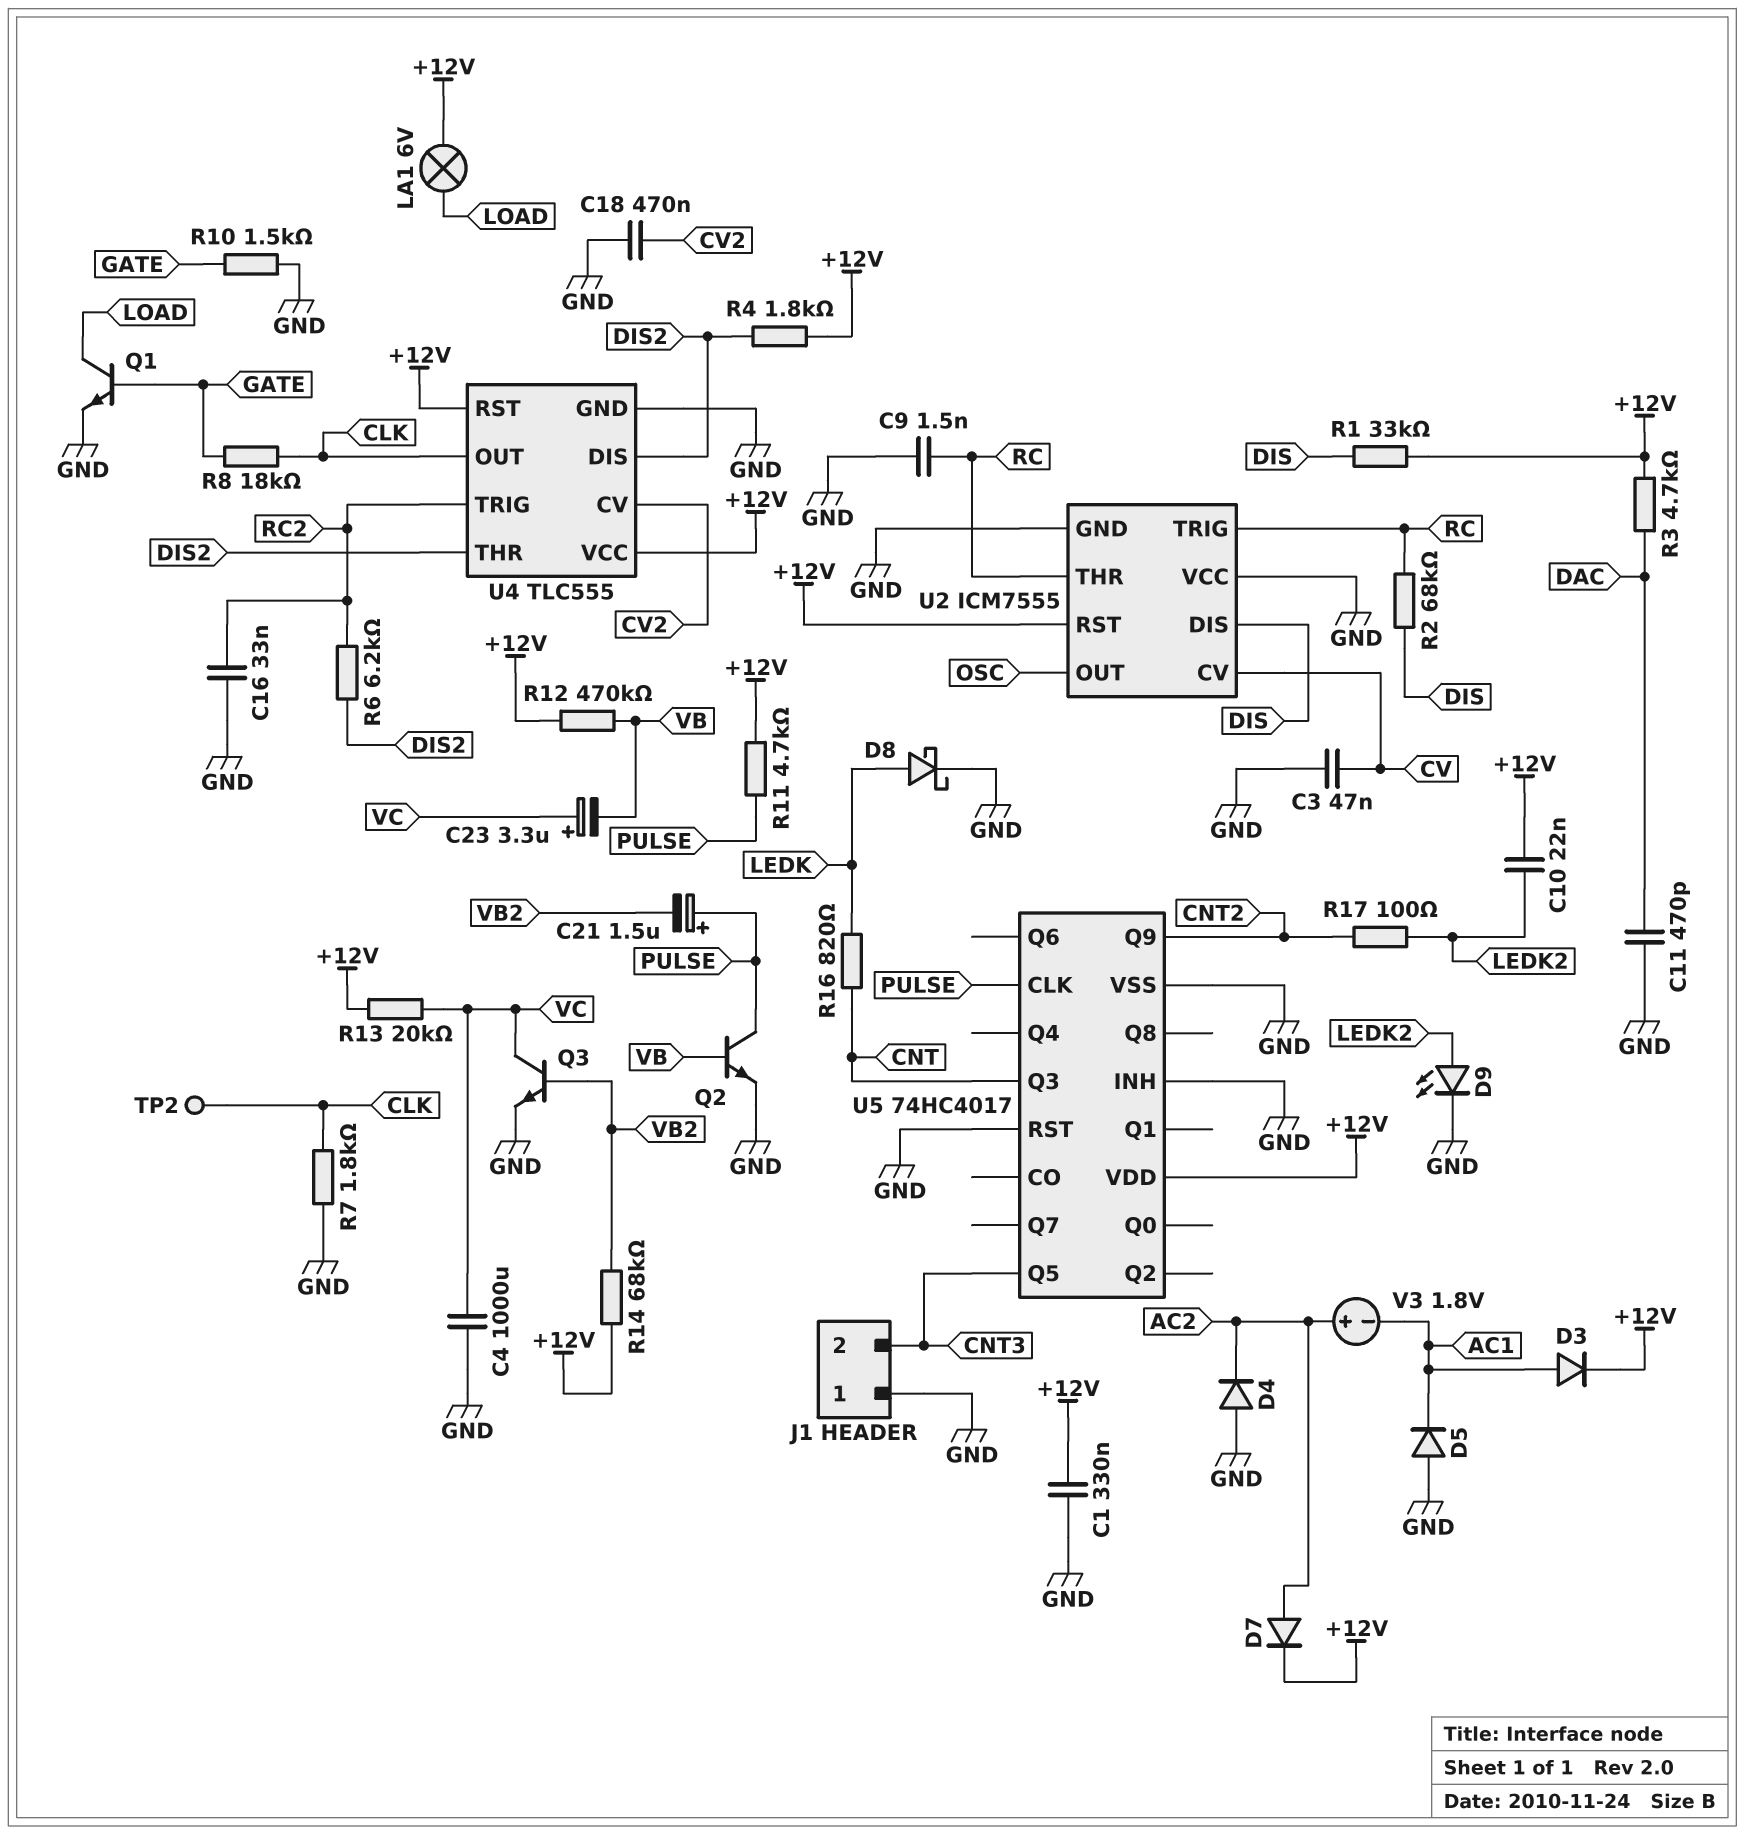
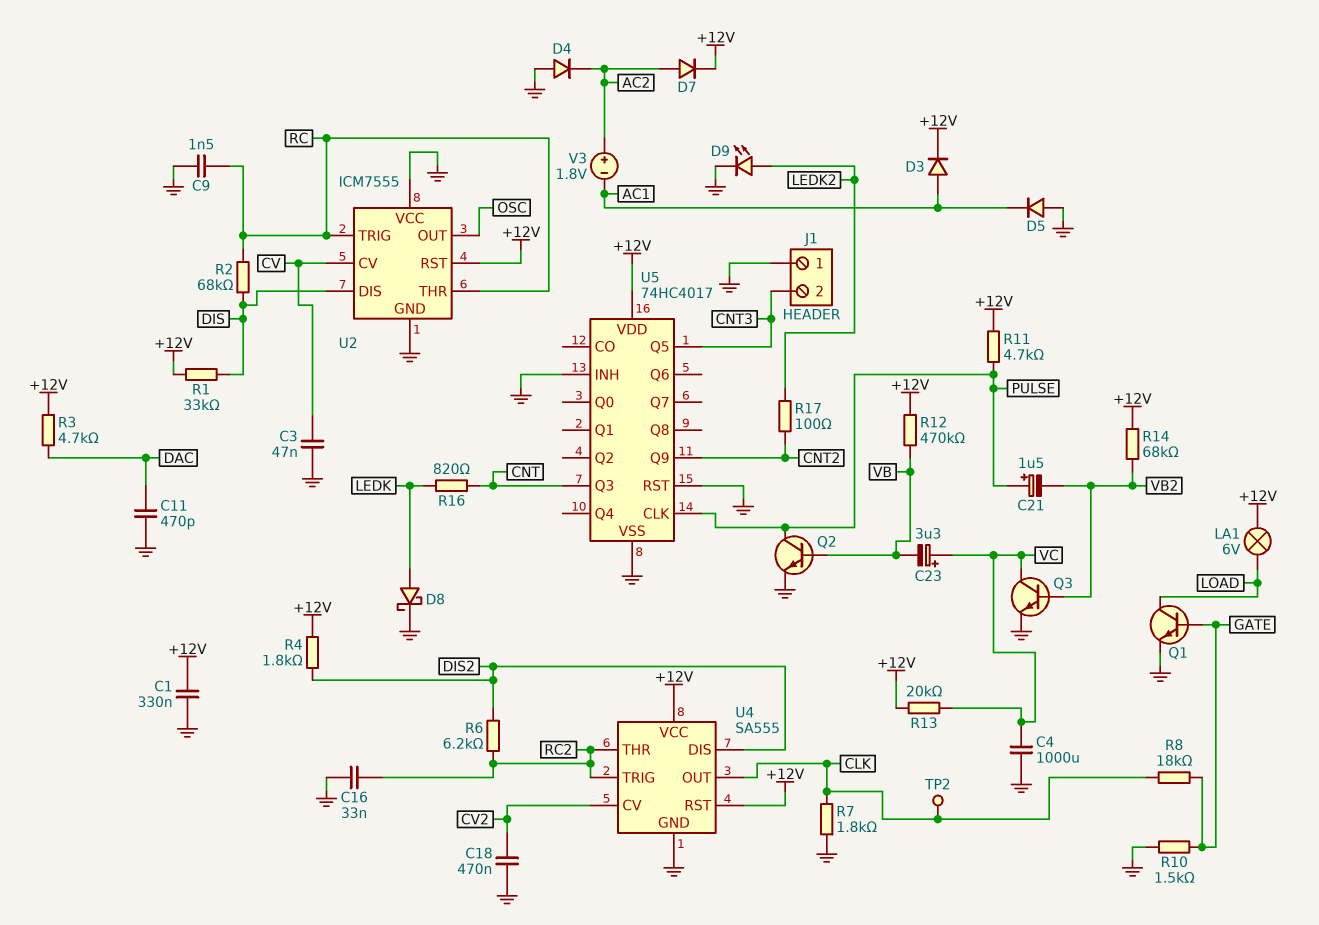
C10: 22nF (+12V, LEDK2) -> none
U4: TLC555 -> SA555
U4 pin THR: DIS2 -> RC2

